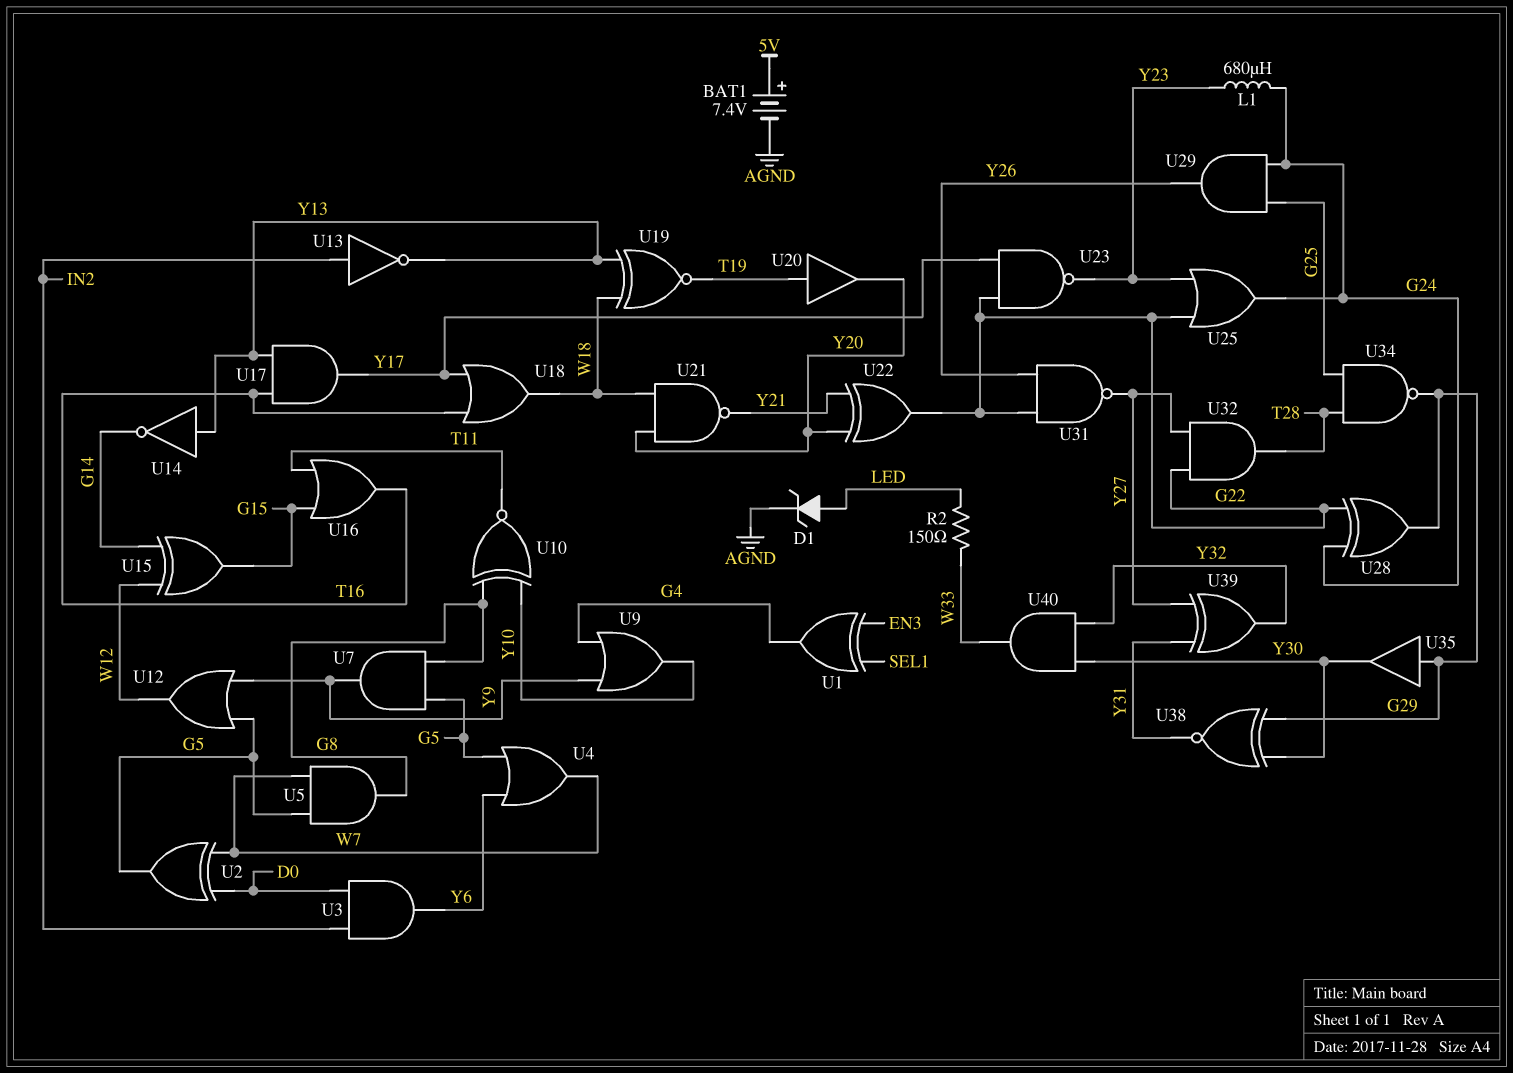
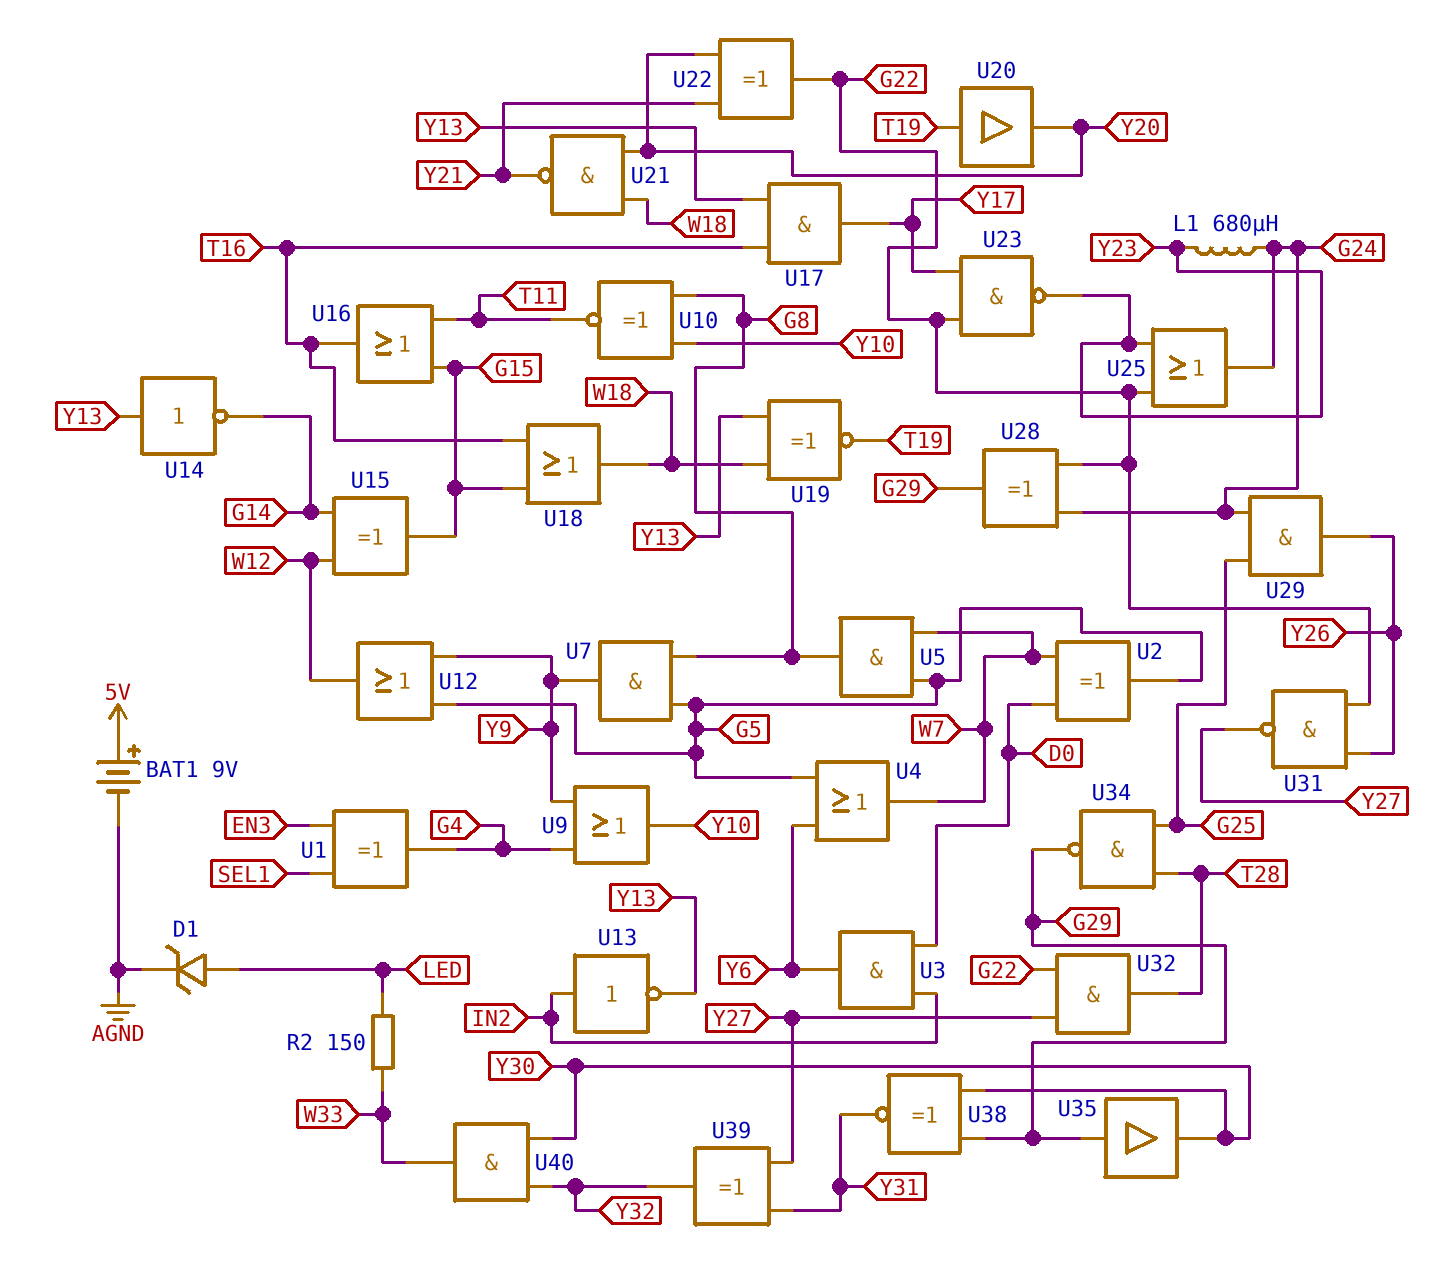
BAT1: 7.4V (plus 5V, minus AGND) -> 9V (plus 5V, minus AGND)
U18: OR (in T16, in Y17, out W18) -> OR (in G15, in T16, out W18)

